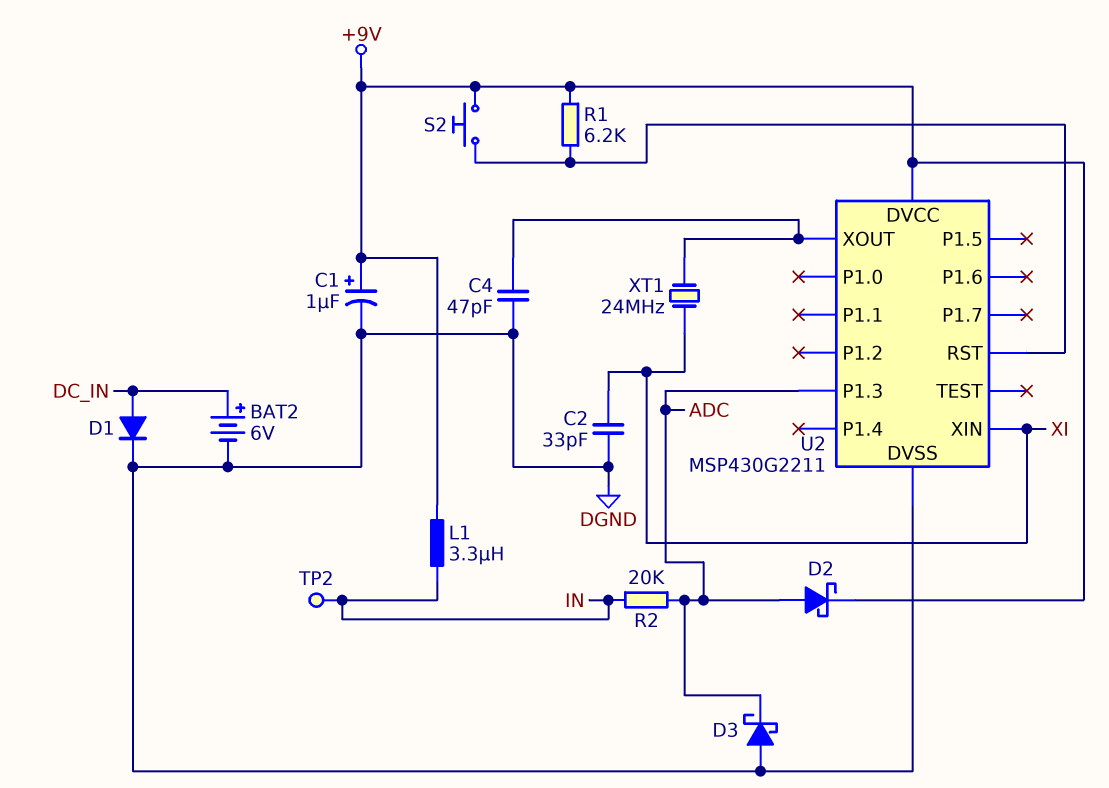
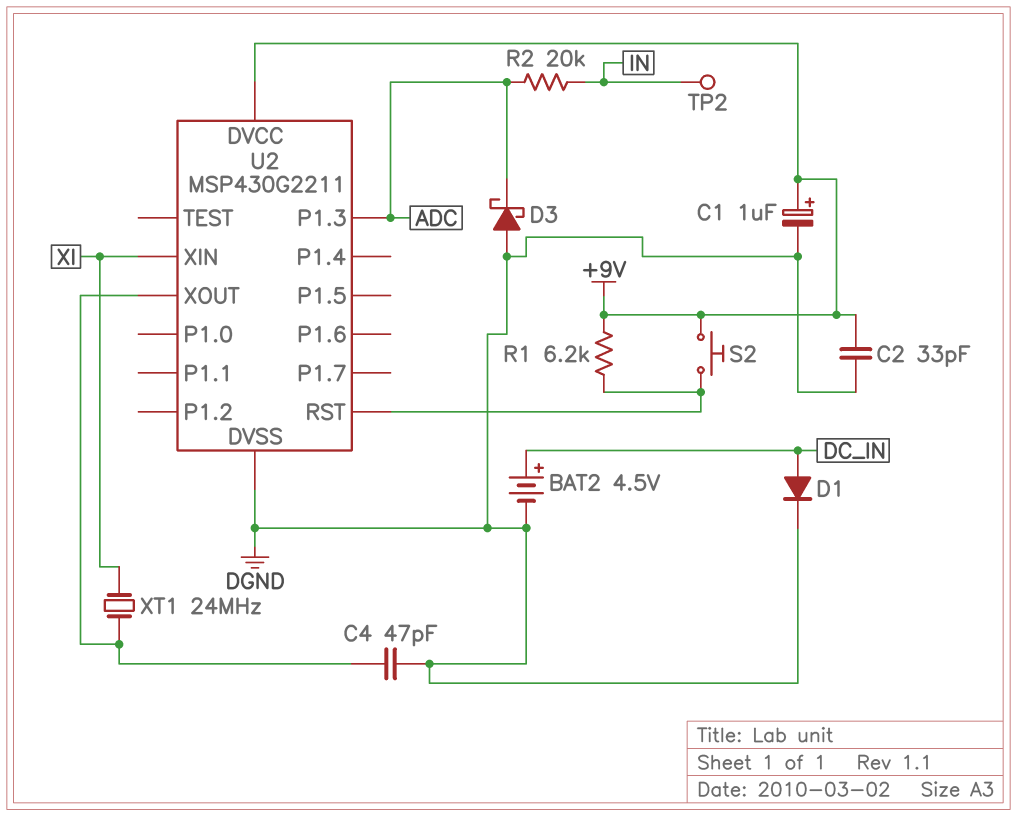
BAT2: 6V (plus DC_IN, minus DGND) -> 4.5V (plus DC_IN, minus DGND)
C2: 33pF (DGND, XI) -> 33pF (+9V, DGND)
D2: schottky (A ADC, K +9V) -> none
L1: 3.3uH (+9V, IN) -> none

